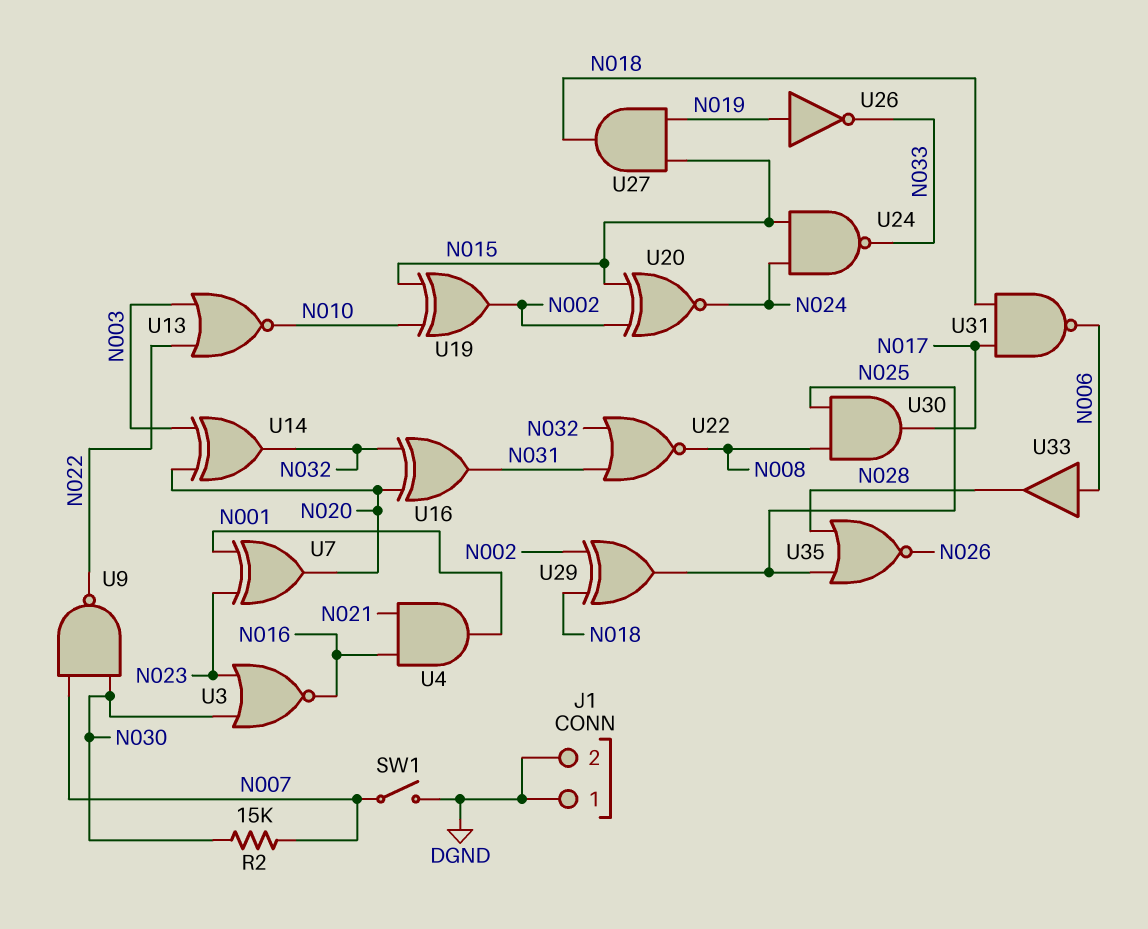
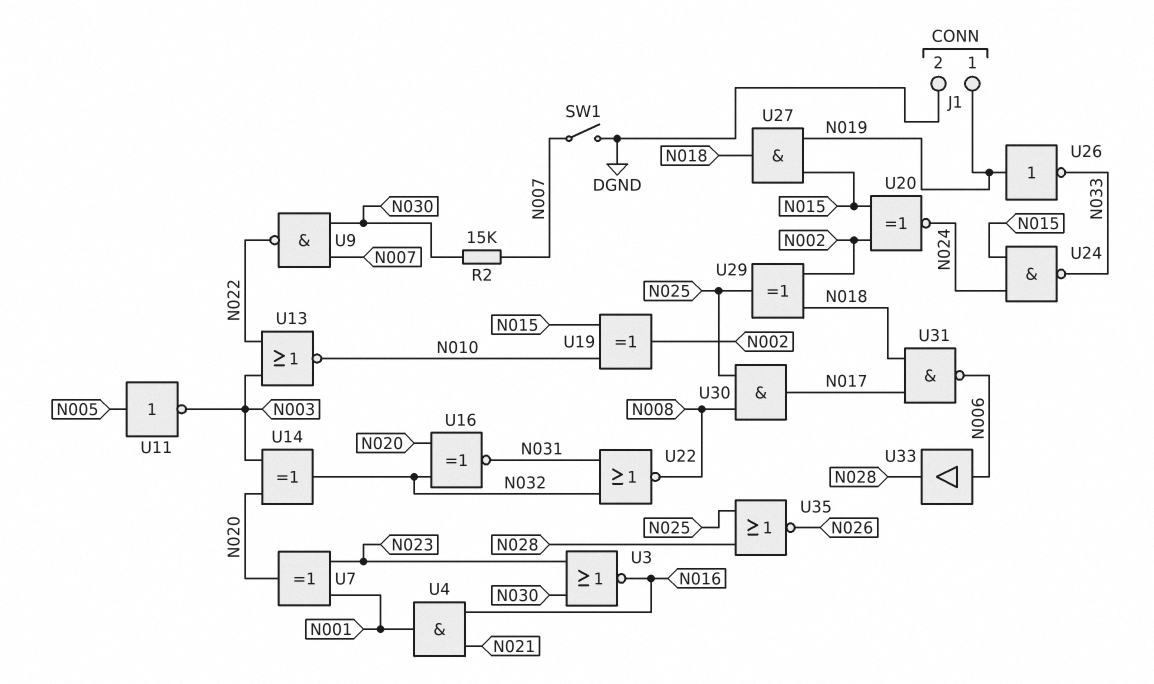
J1 pin 1: DGND -> N019
U11: none -> NOT (in N005, out N003)
U16: XOR (in N020, in N032, out N031) -> XNOR (in N020, in N032, out N031)

